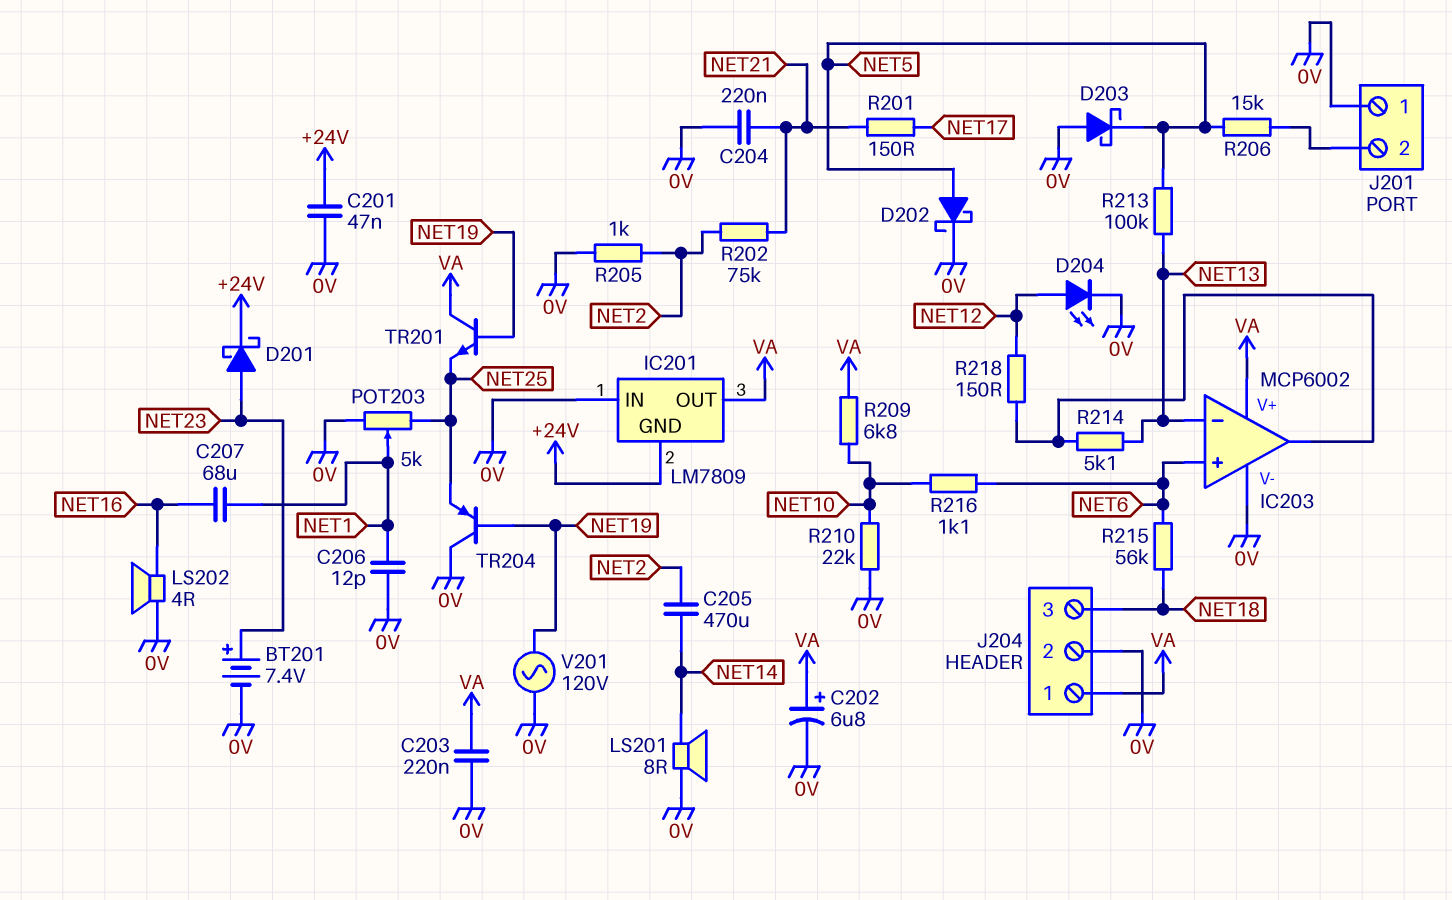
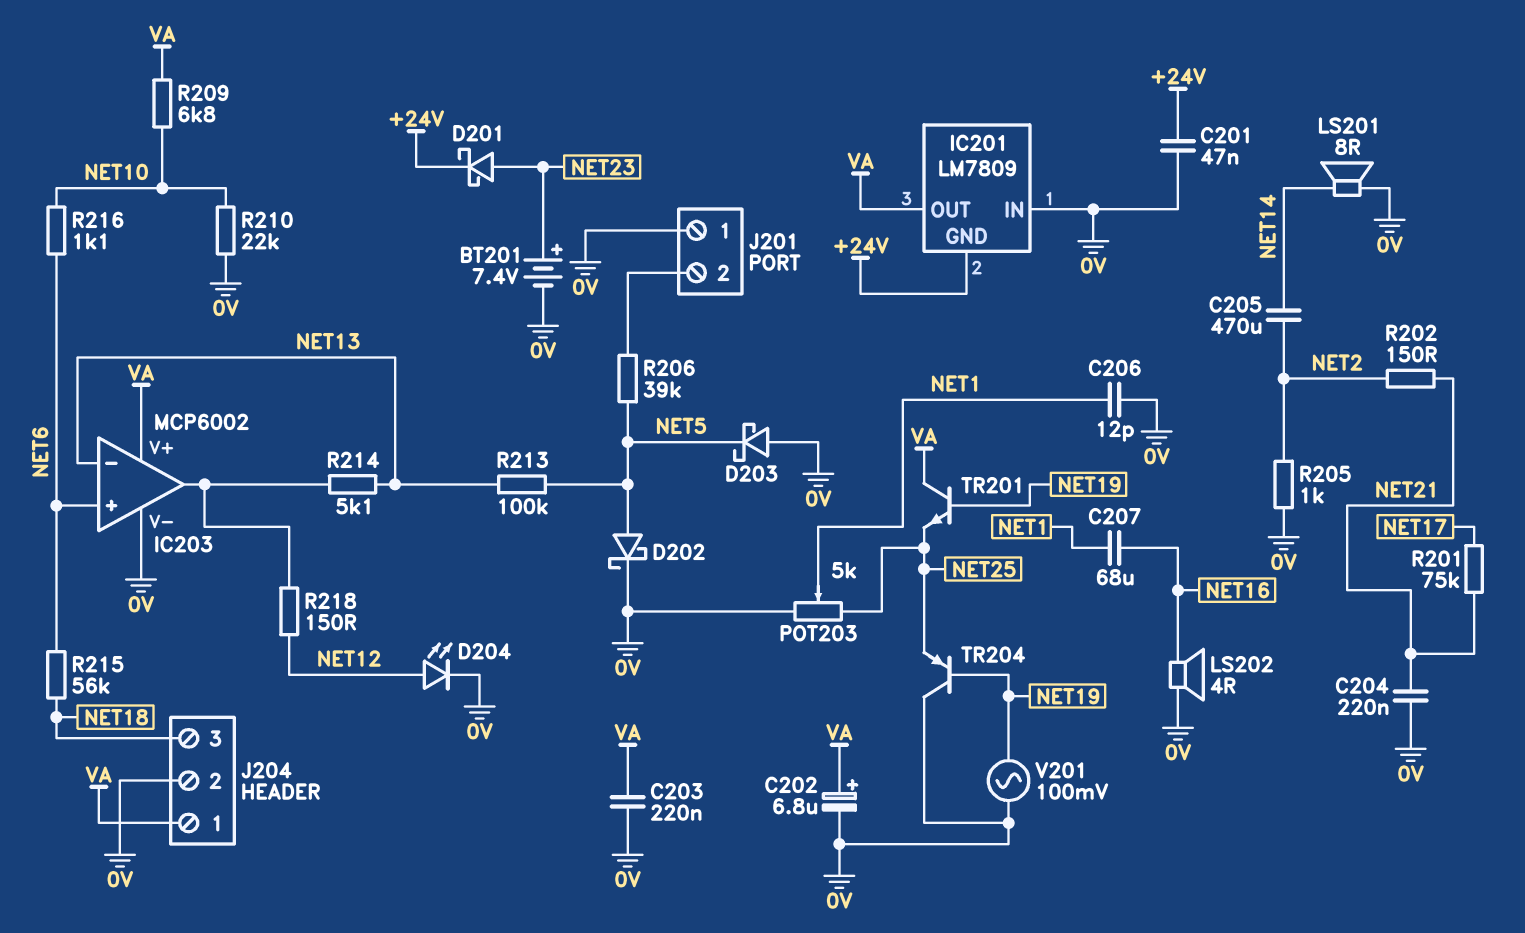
R201: 150 (NET17, NET21) -> 75k (NET17, NET21)
R202: 75k (NET2, NET21) -> 150 (NET2, NET21)
R206: 15k (J201/2, NET5) -> 39k (J201/2, NET5)
V201: AC 120V (0V, NET19) -> AC 100mV (0V, NET19)

